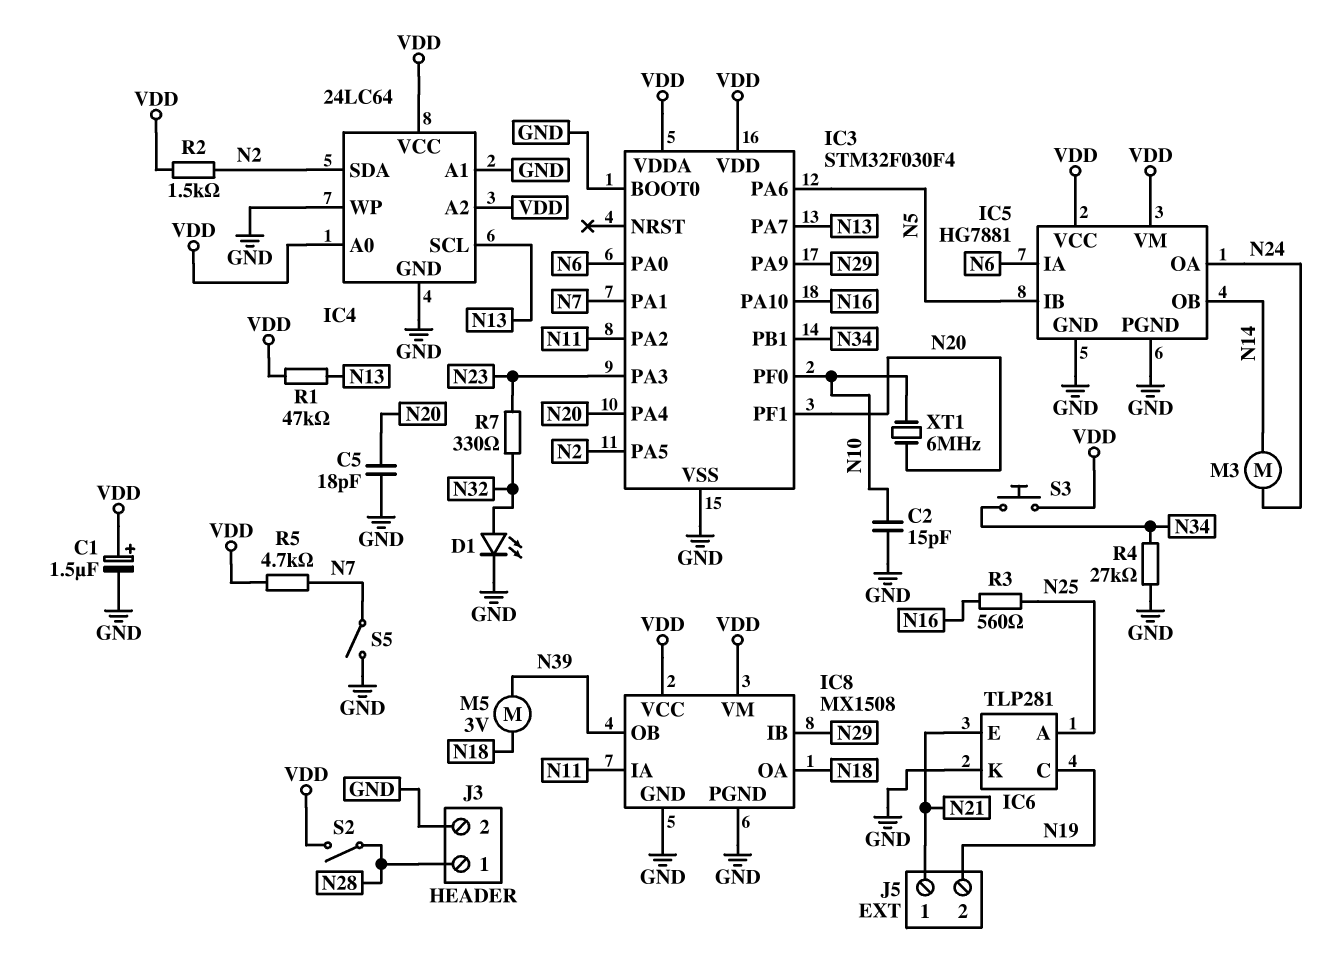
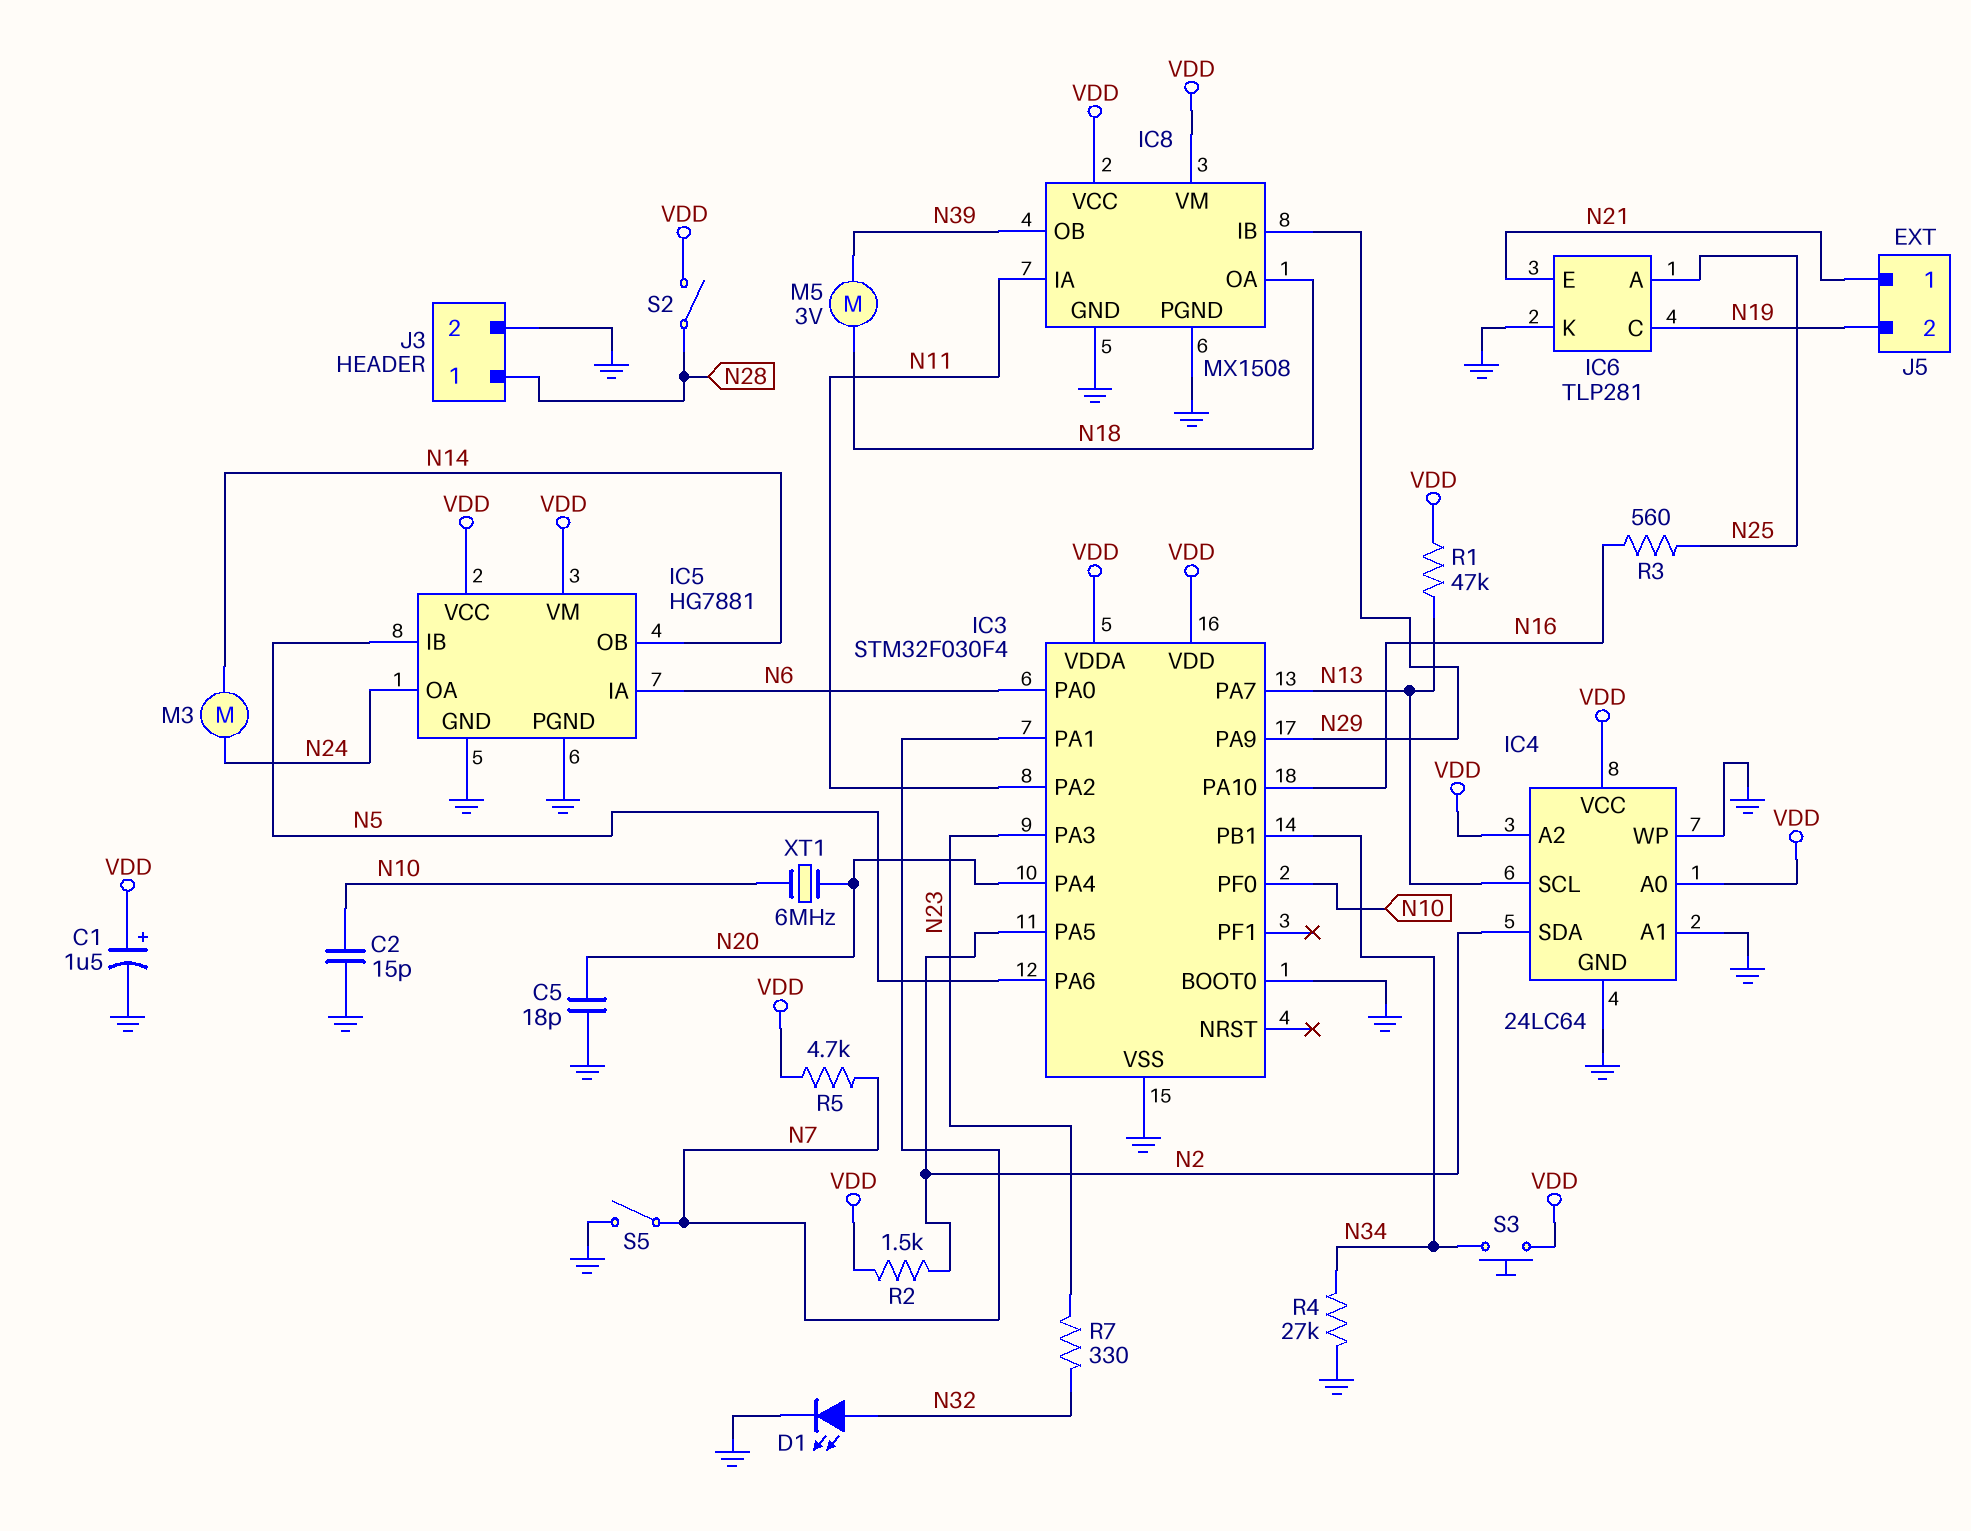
IC3 pin PF1: N20 -> none

